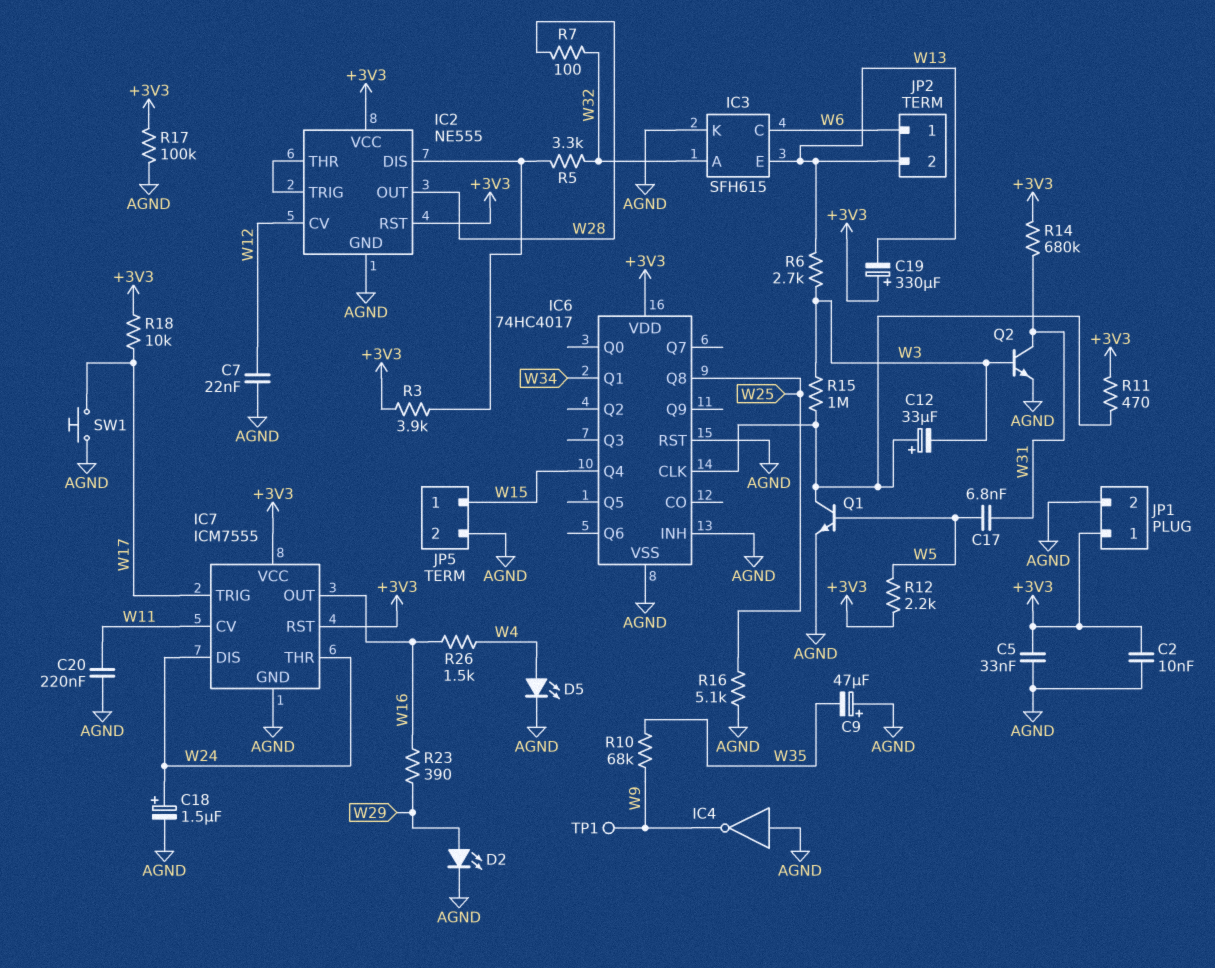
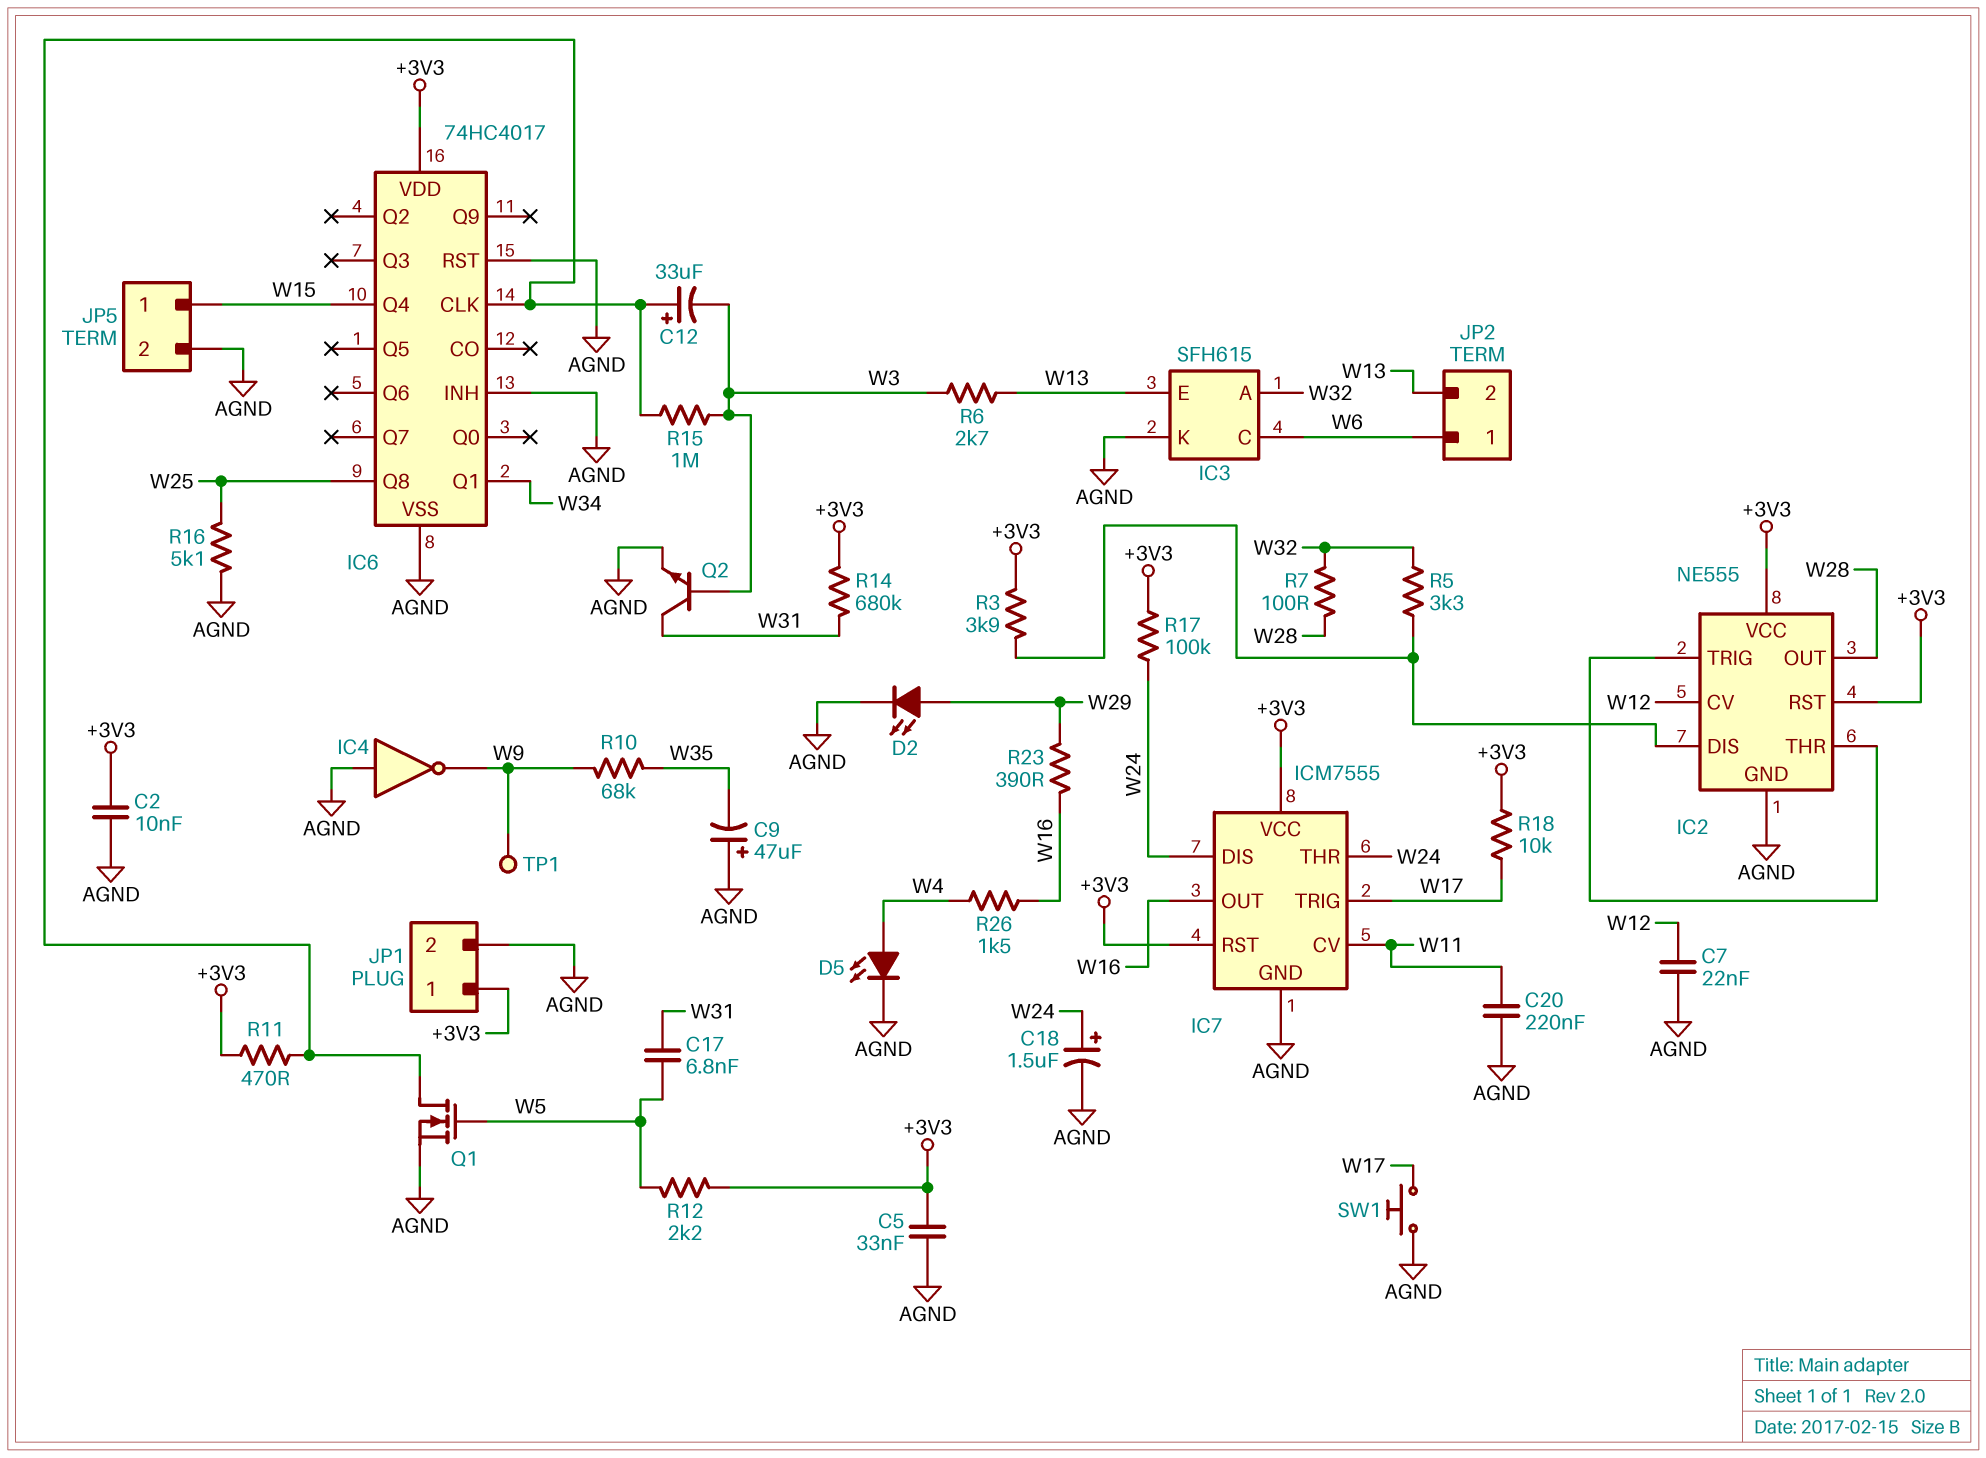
C19: 330uF (plus +3V3, minus W13) -> none
Q1: NPN (B W5, C IC6/CLK, E AGND) -> NMOS (G W5, D IC6/CLK, S AGND)
R17: 100k (+3V3, AGND) -> 100k (+3V3, W24)

